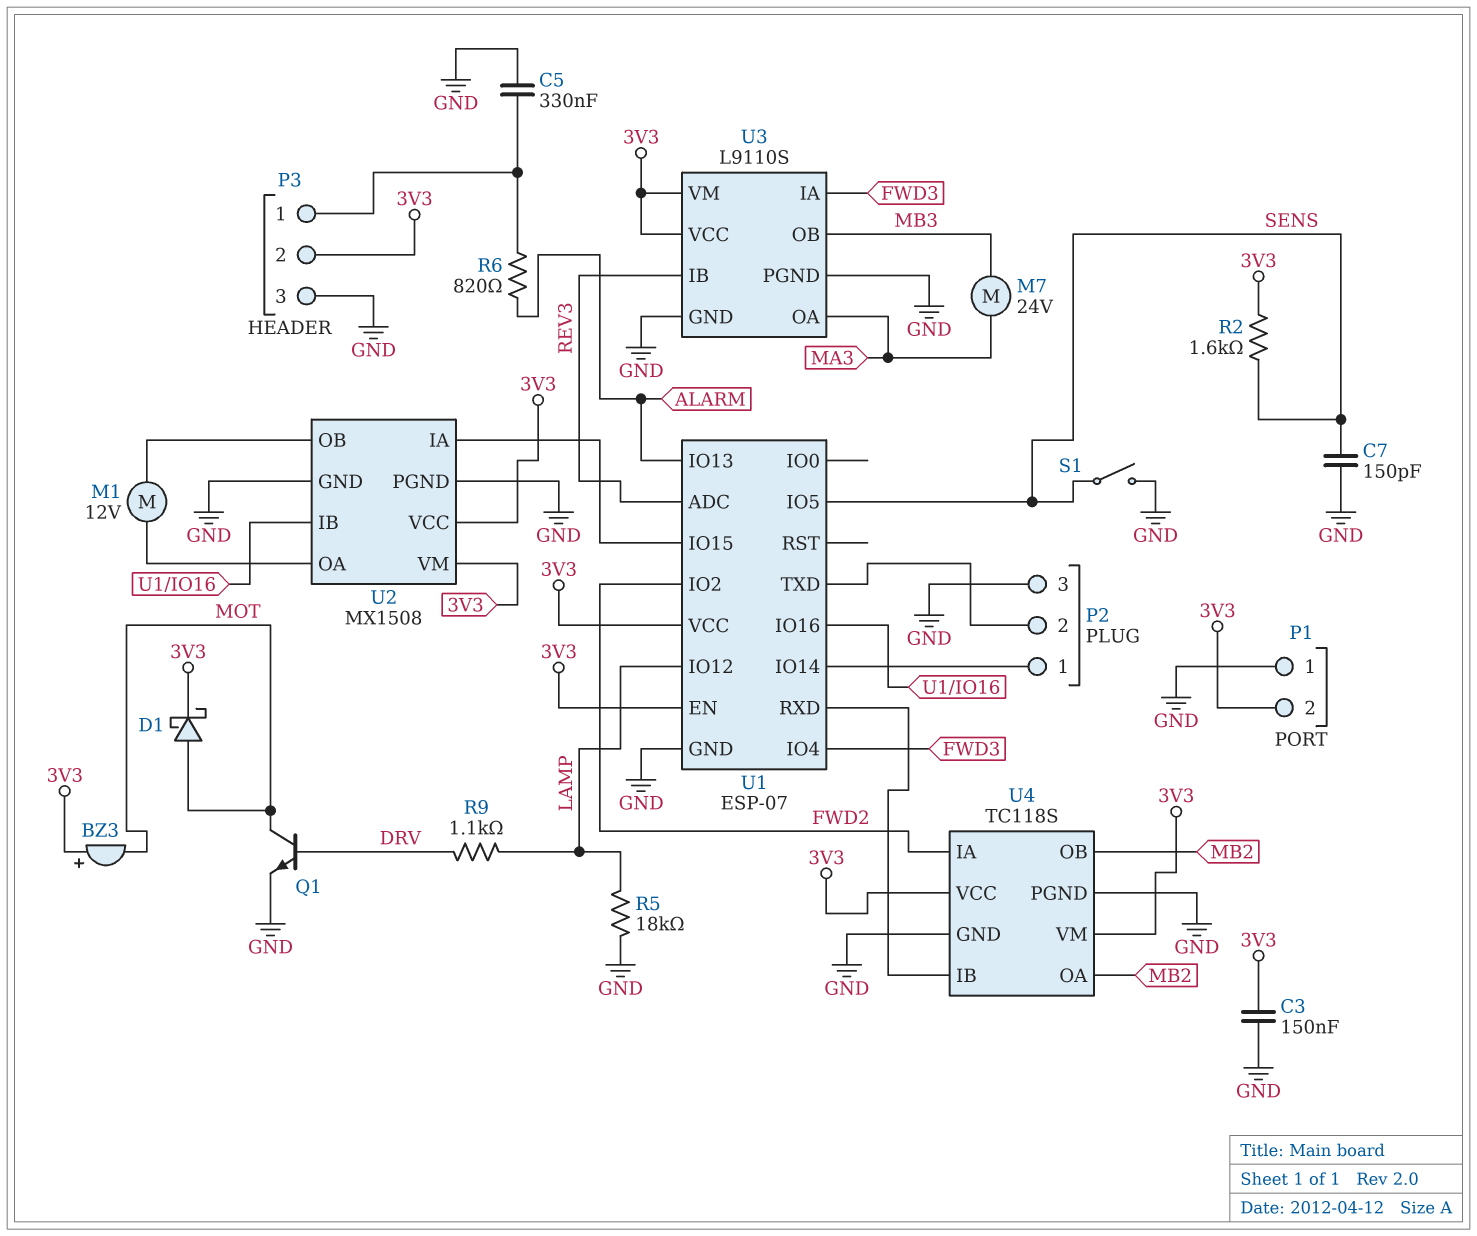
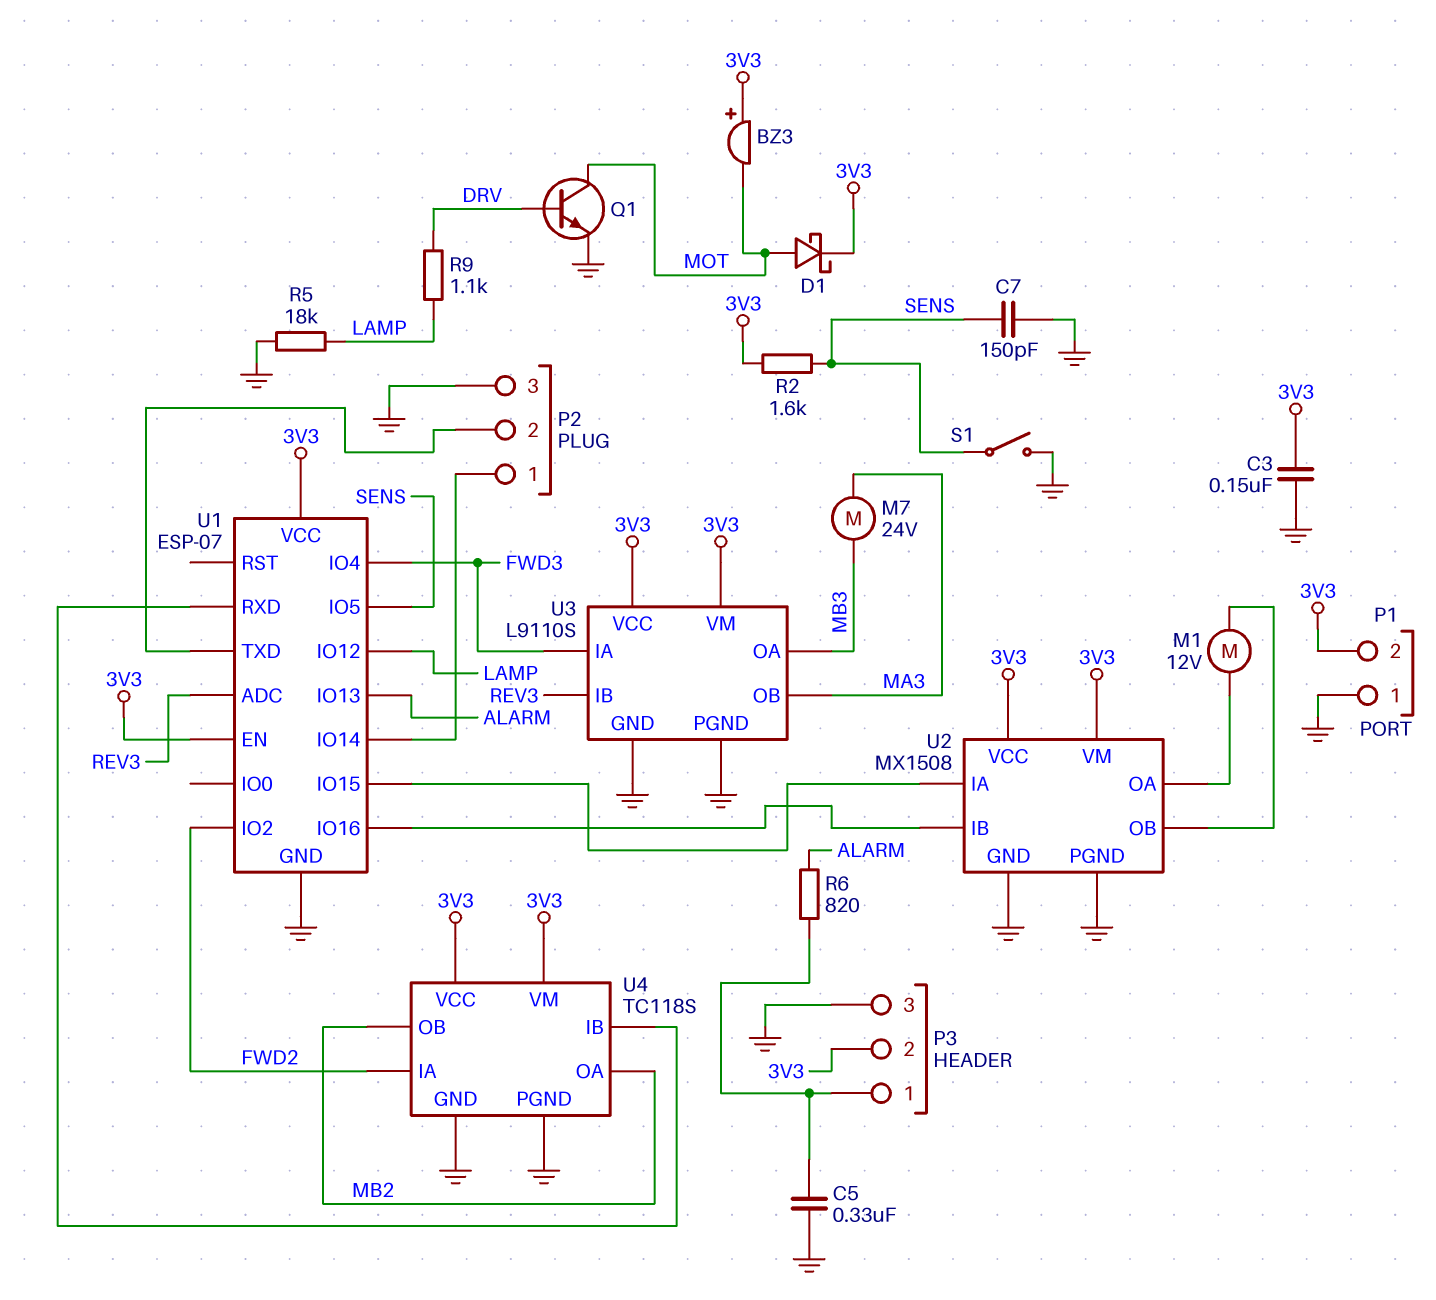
U3 pin OA: MA3 -> MB3
U3 pin OB: MB3 -> MA3

